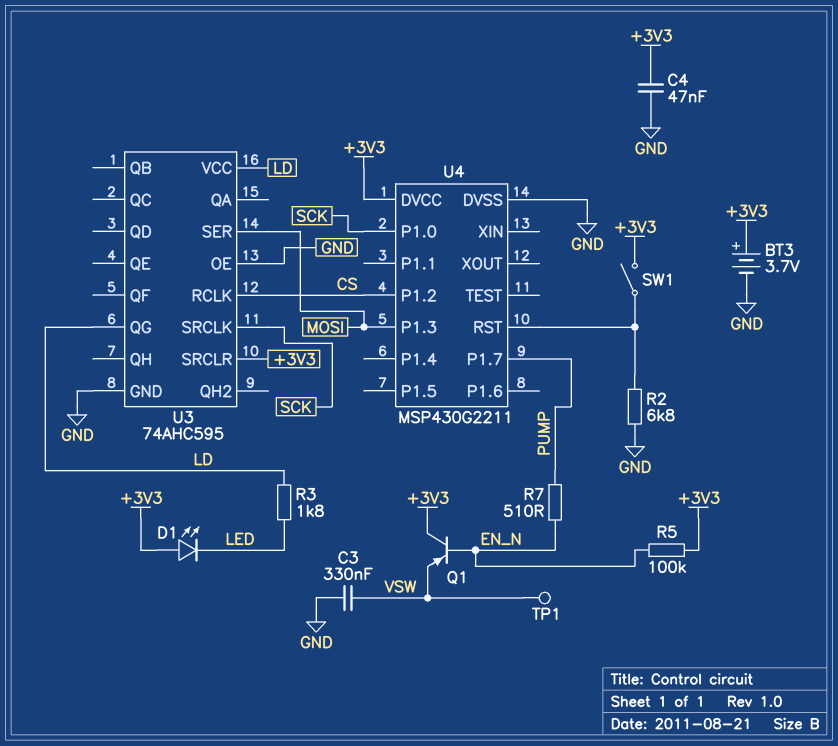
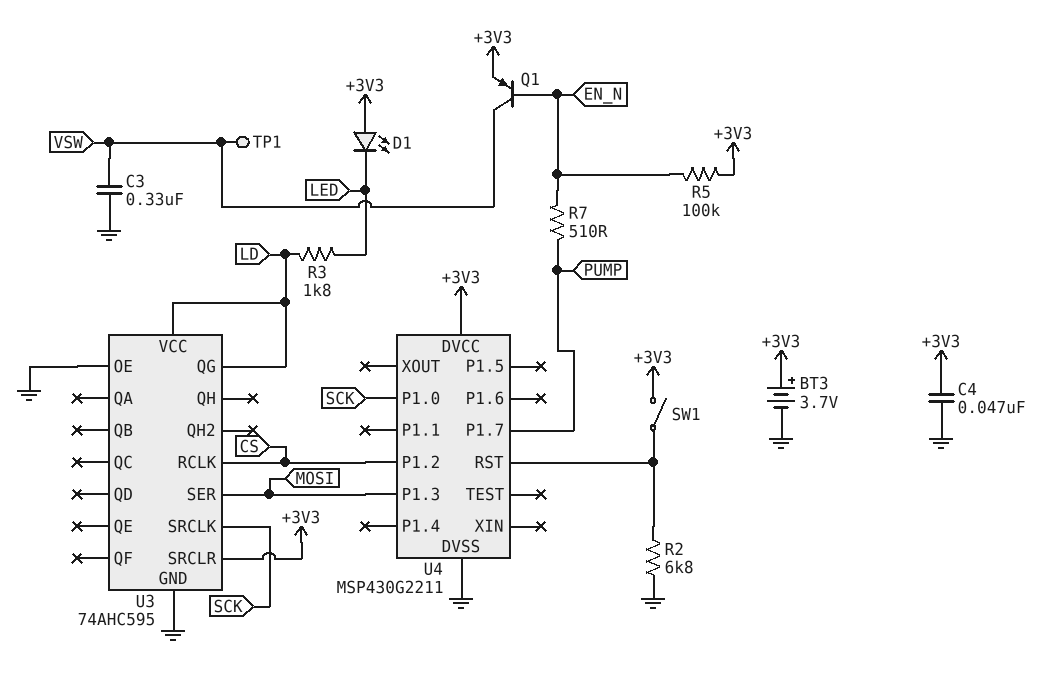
Q1: PNP (B EN_N, C +3V3, E VSW) -> PNP (B EN_N, C VSW, E +3V3)

